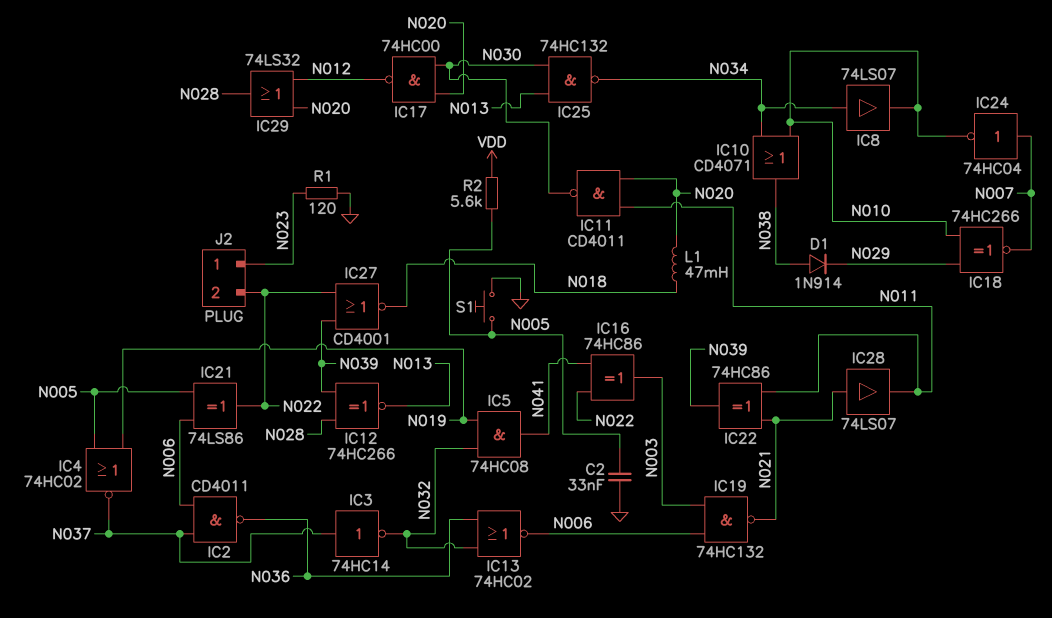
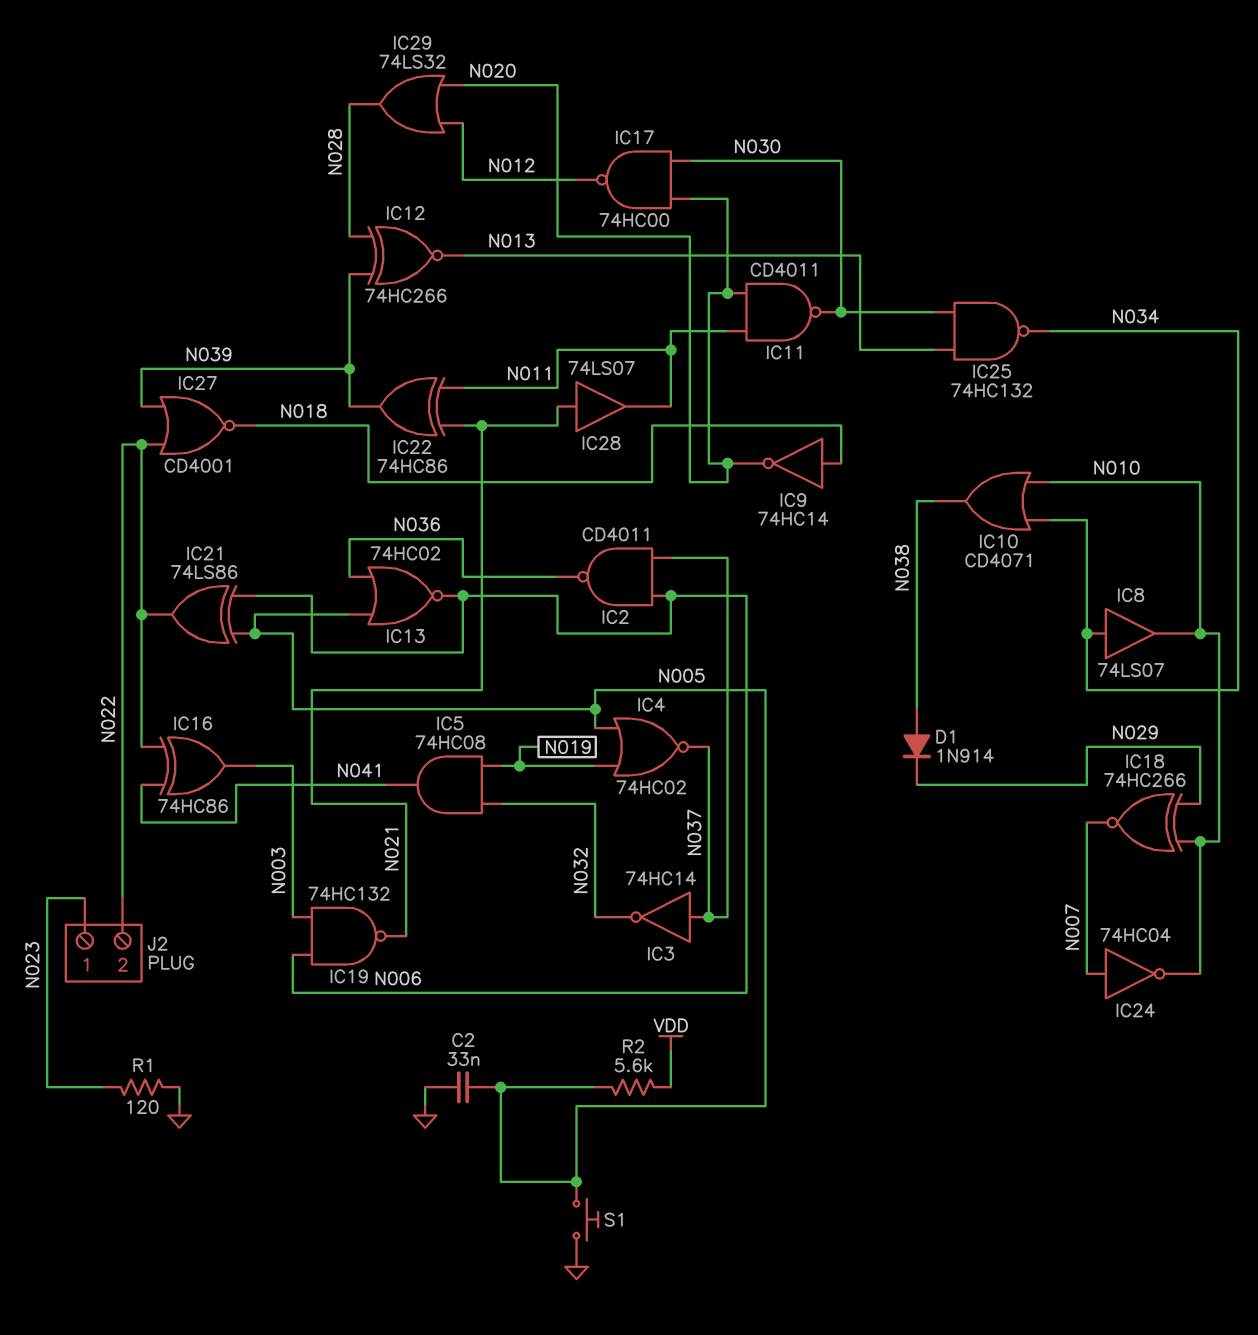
IC9: none -> NOT 74HC14 (in N018, out N020)
IC13: NOR 74HC02 (in N032, in N036, out N006) -> NOR 74HC02 (in N005, in N036, out N006)
L1: 47mH (N018, N020) -> none

